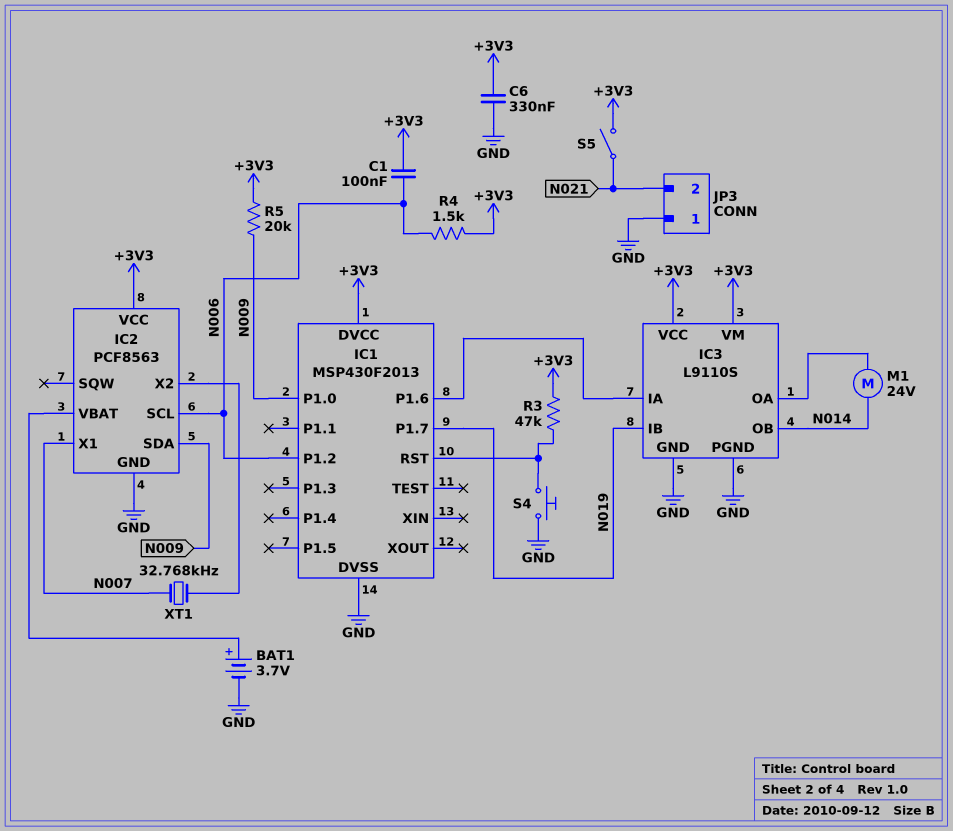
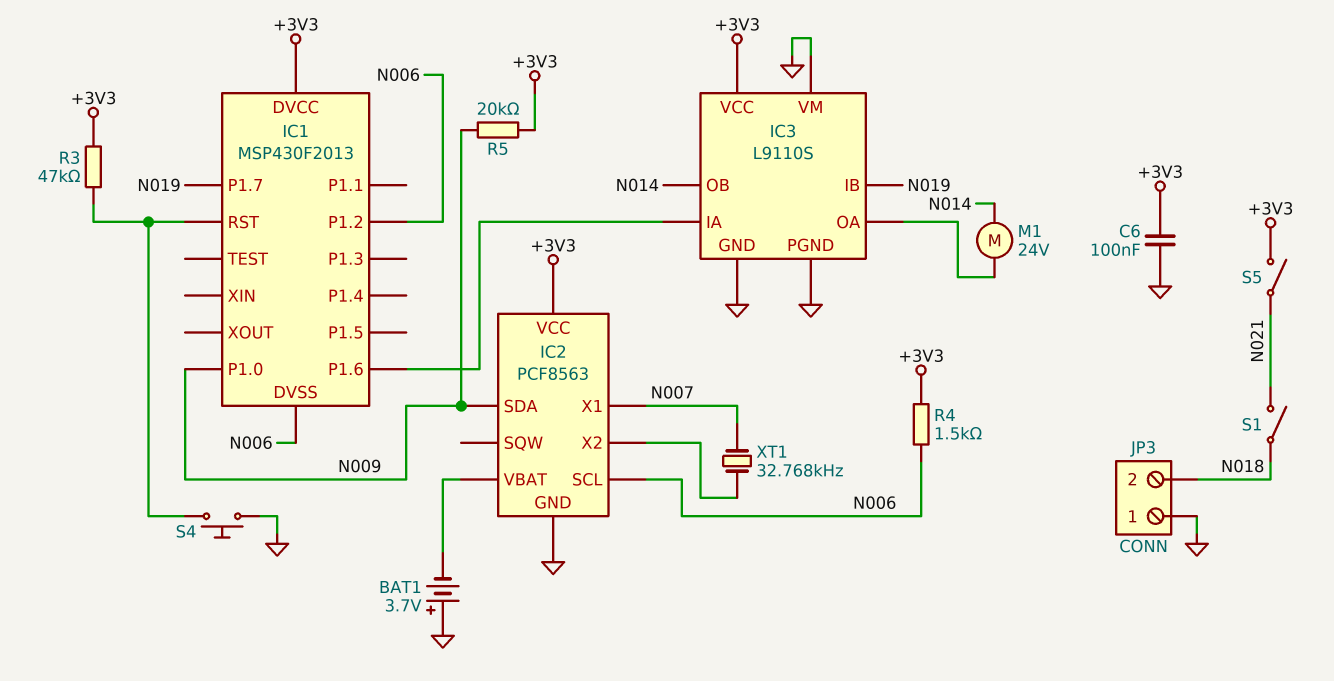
BAT1: 3.7V (plus IC2/VBAT, minus GND) -> 3.7V (plus GND, minus IC2/VBAT)
C1: 100nF (+3V3, N006) -> none
C6: 330nF (+3V3, GND) -> 100nF (+3V3, GND)
IC1 pin DVSS: GND -> N006
IC3 pin VM: +3V3 -> GND
JP3 pin 2: N021 -> N018
S1: none -> switch (N018, N021)

